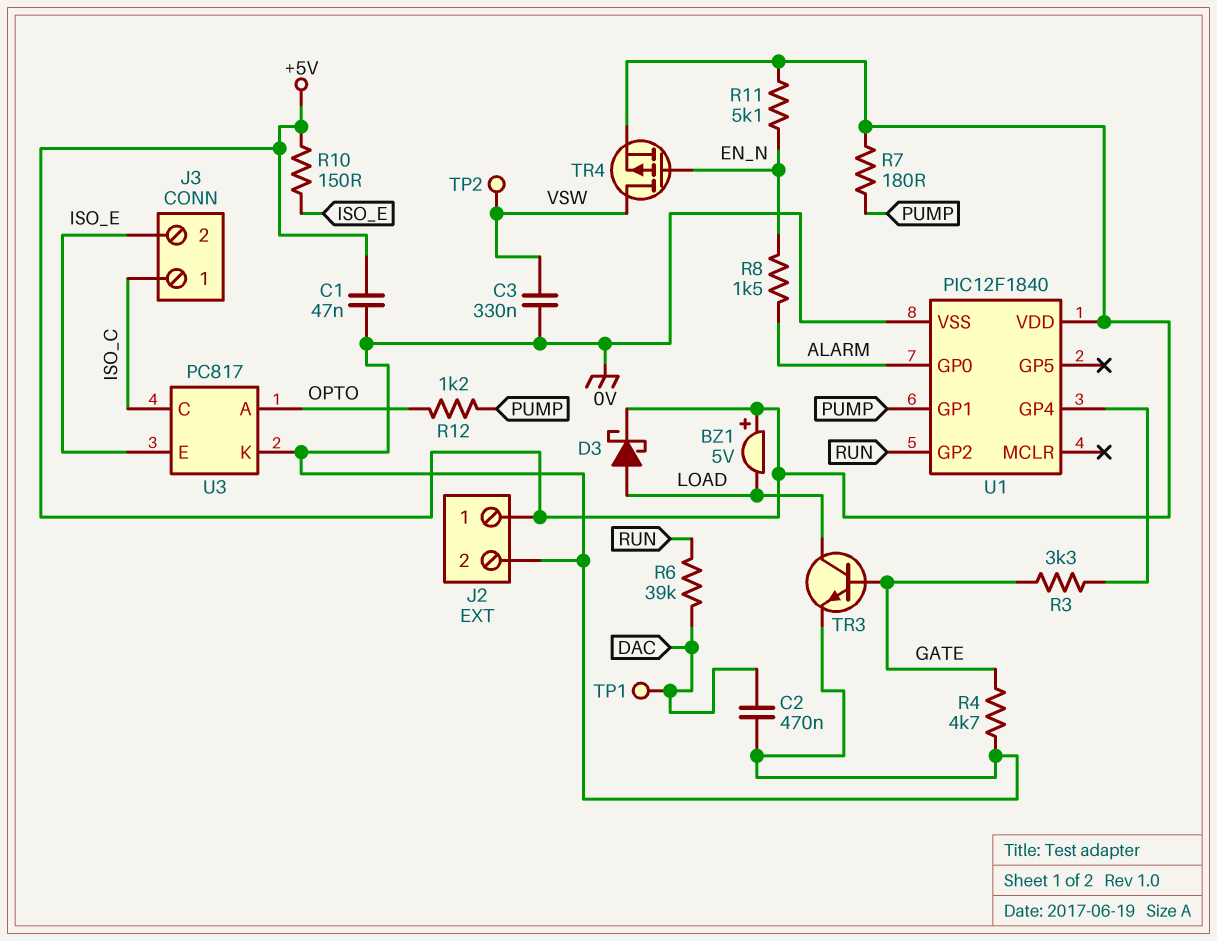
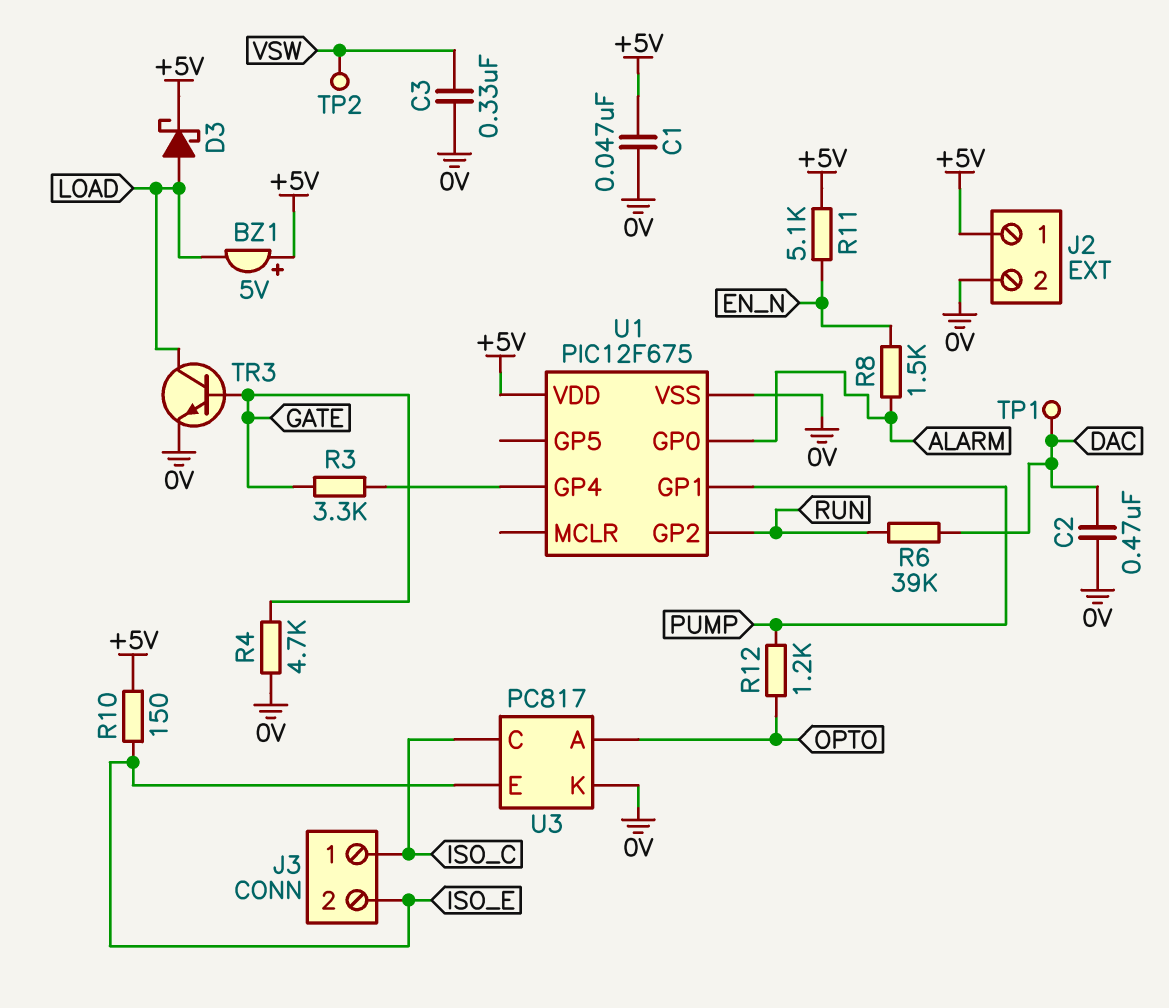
R7: 180 (+5V, PUMP) -> none
TR4: PMOS (G EN_N, D VSW, S +5V) -> none
U1: PIC12F1840 -> PIC12F675

